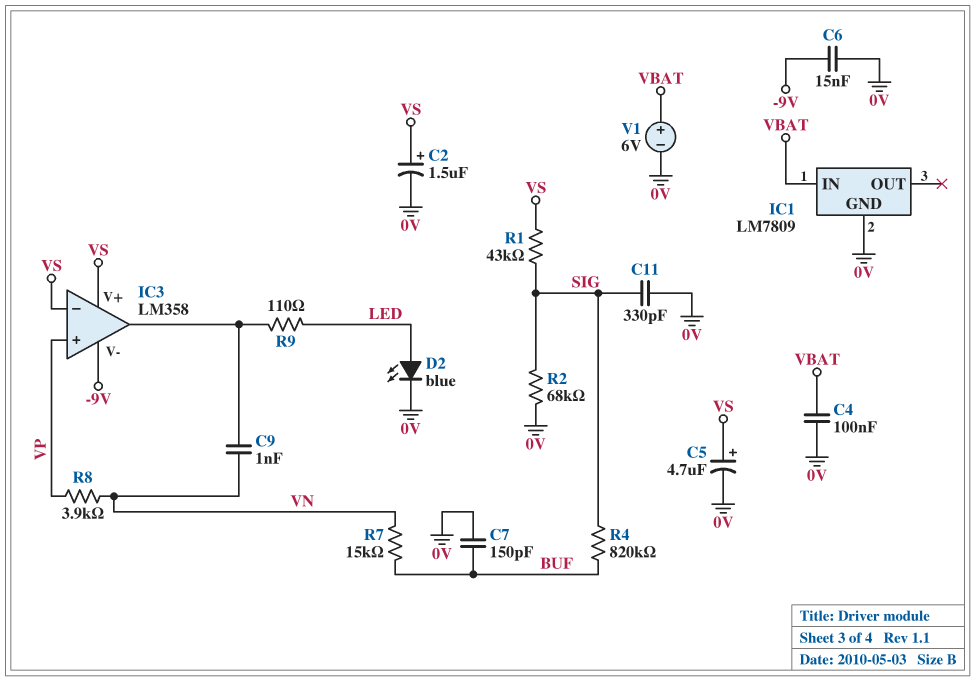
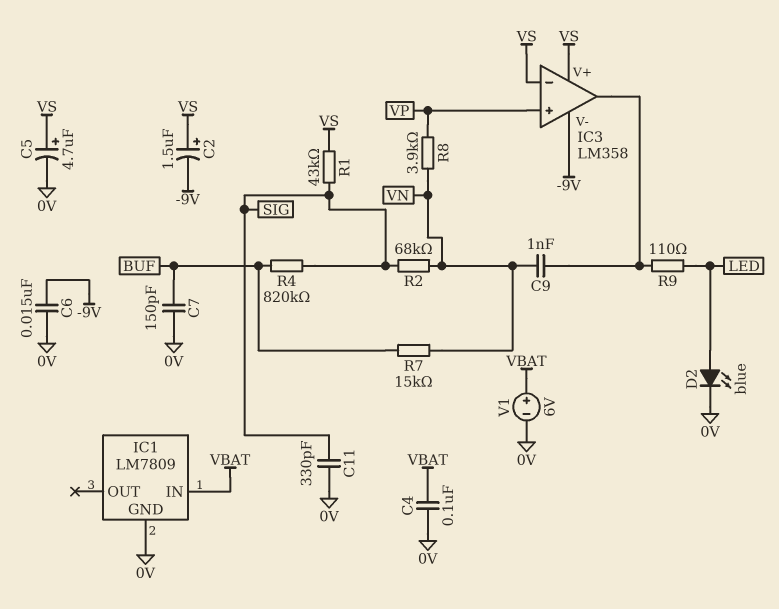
C2: 1.5uF (plus VS, minus 0V) -> 1.5uF (plus VS, minus -9V)
R2: 68k (0V, SIG) -> 68k (SIG, VN)

